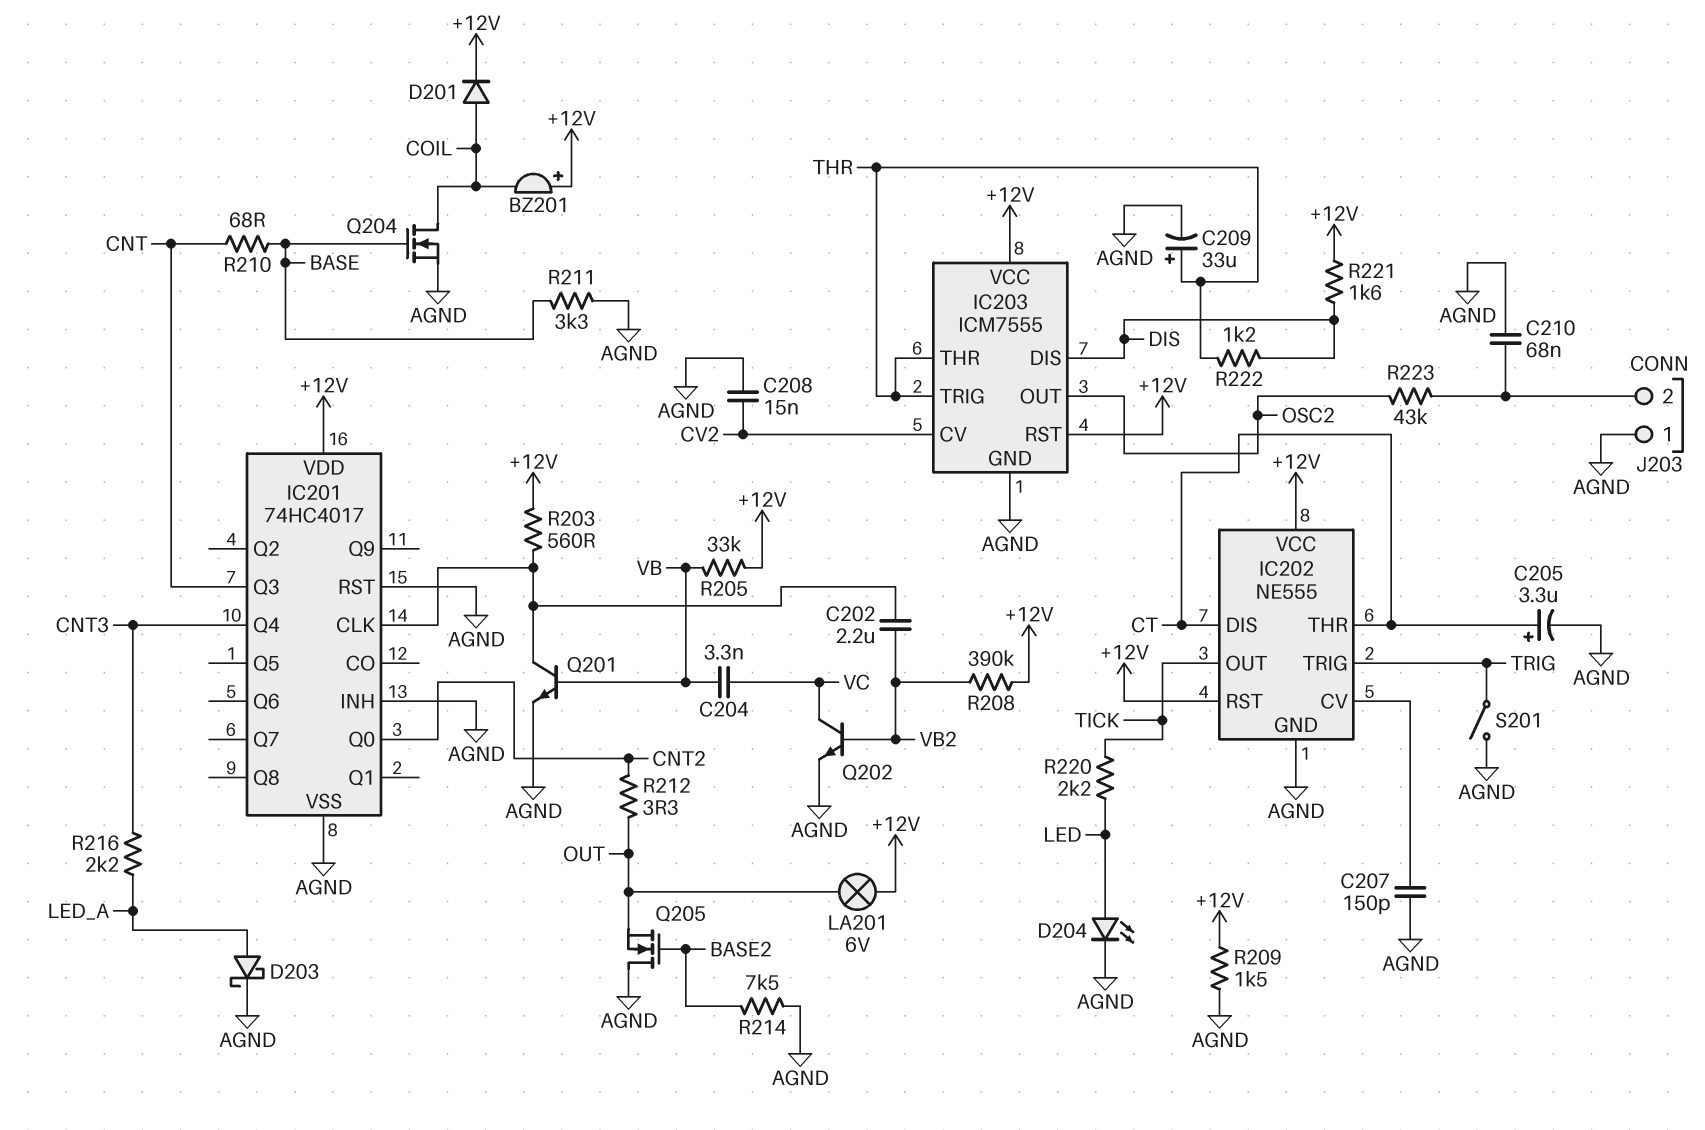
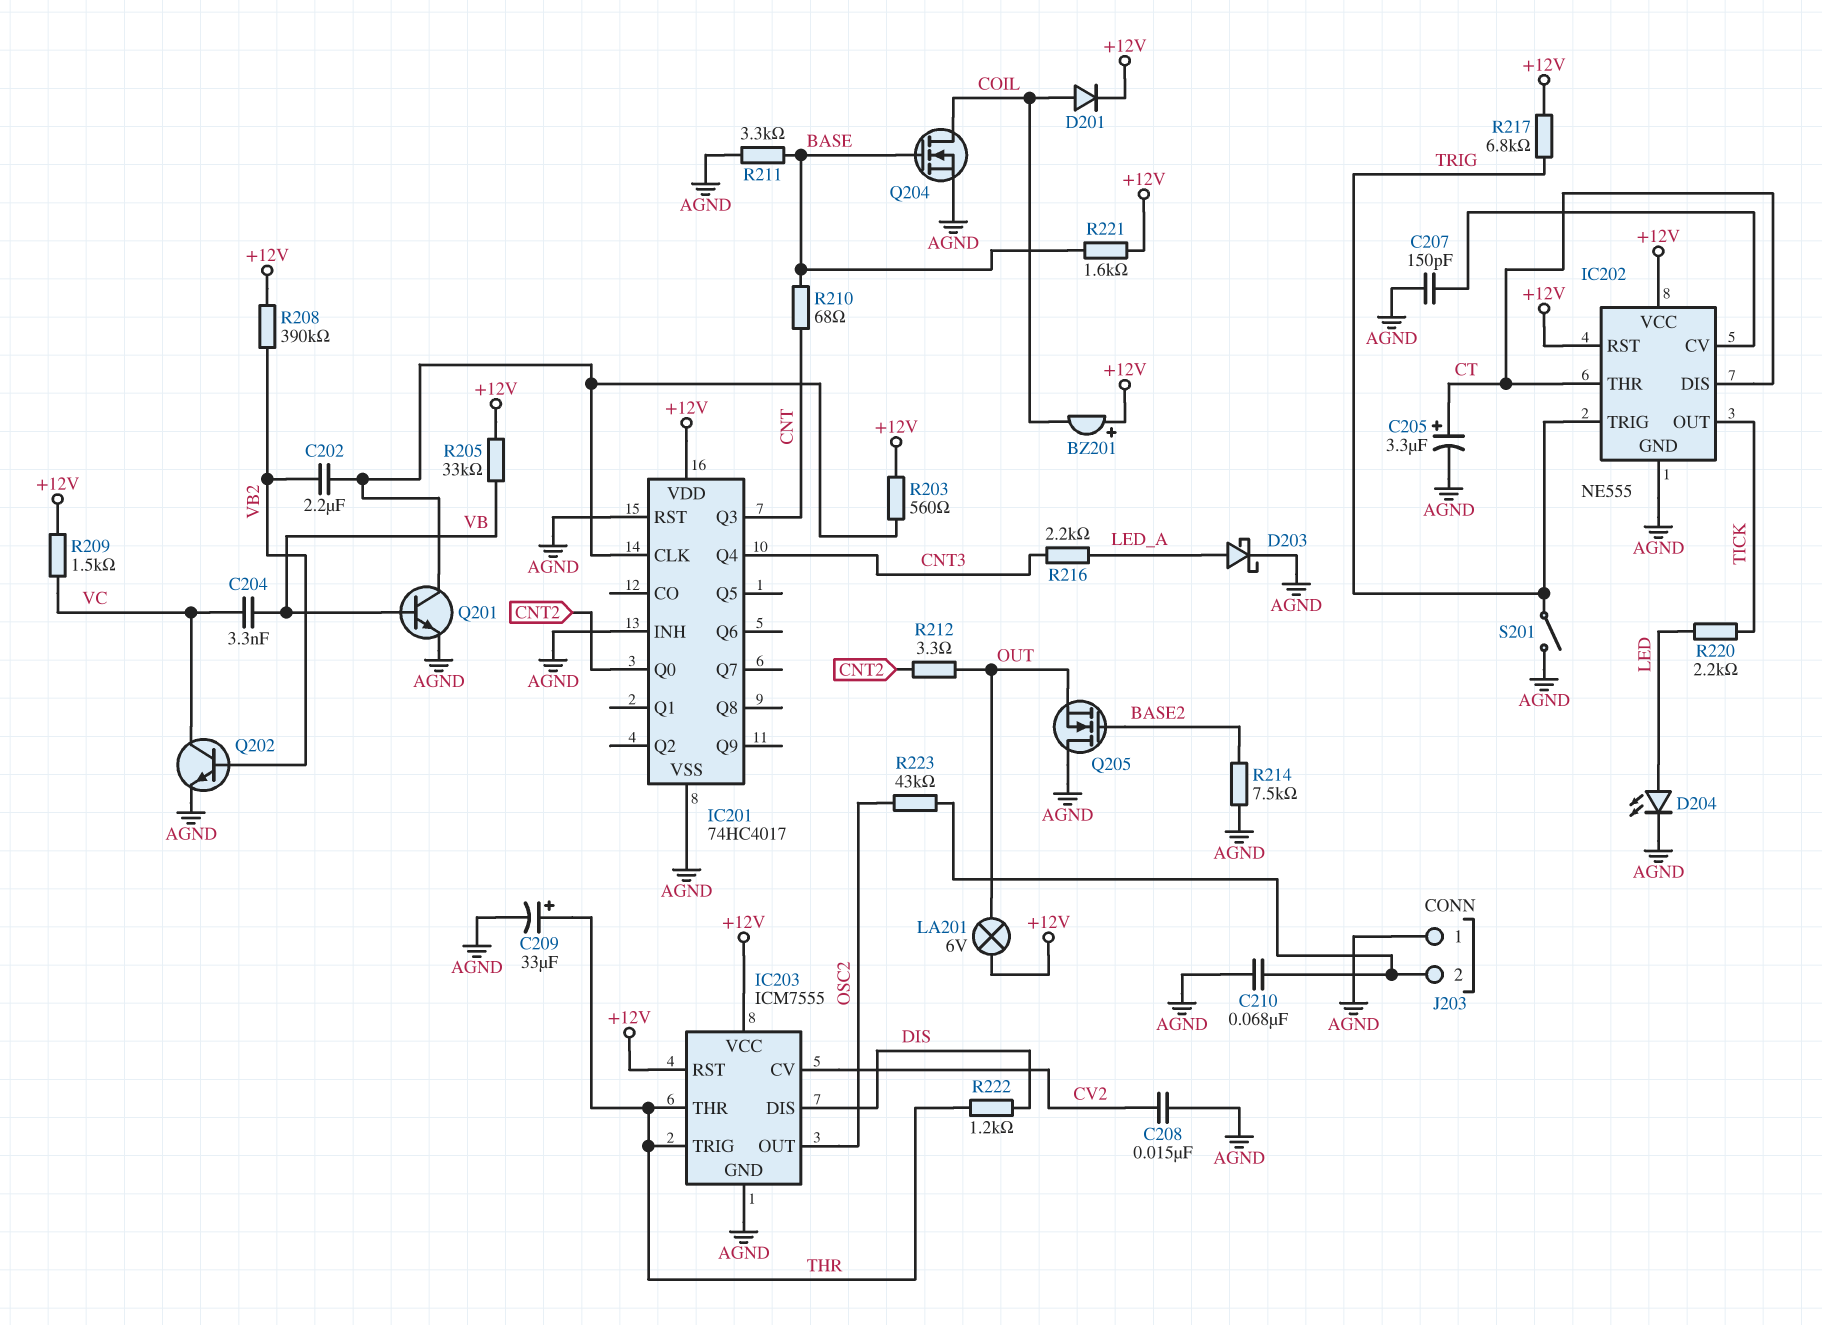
R209: 1.5k (+12V, AGND) -> 1.5k (+12V, VC)
R217: none -> 6.8k (+12V, TRIG)
R221: 1.6k (+12V, DIS) -> 1.6k (+12V, BASE)

